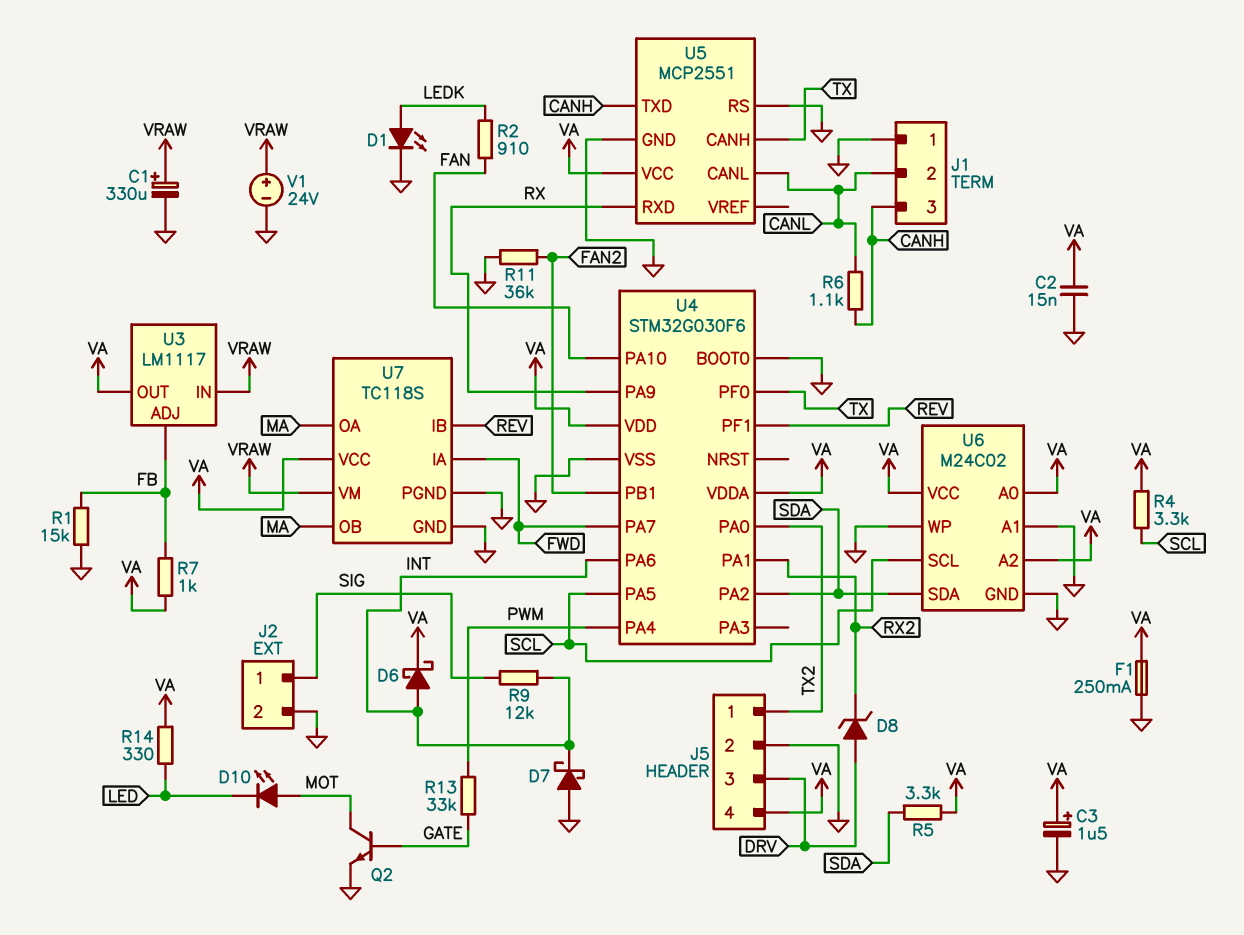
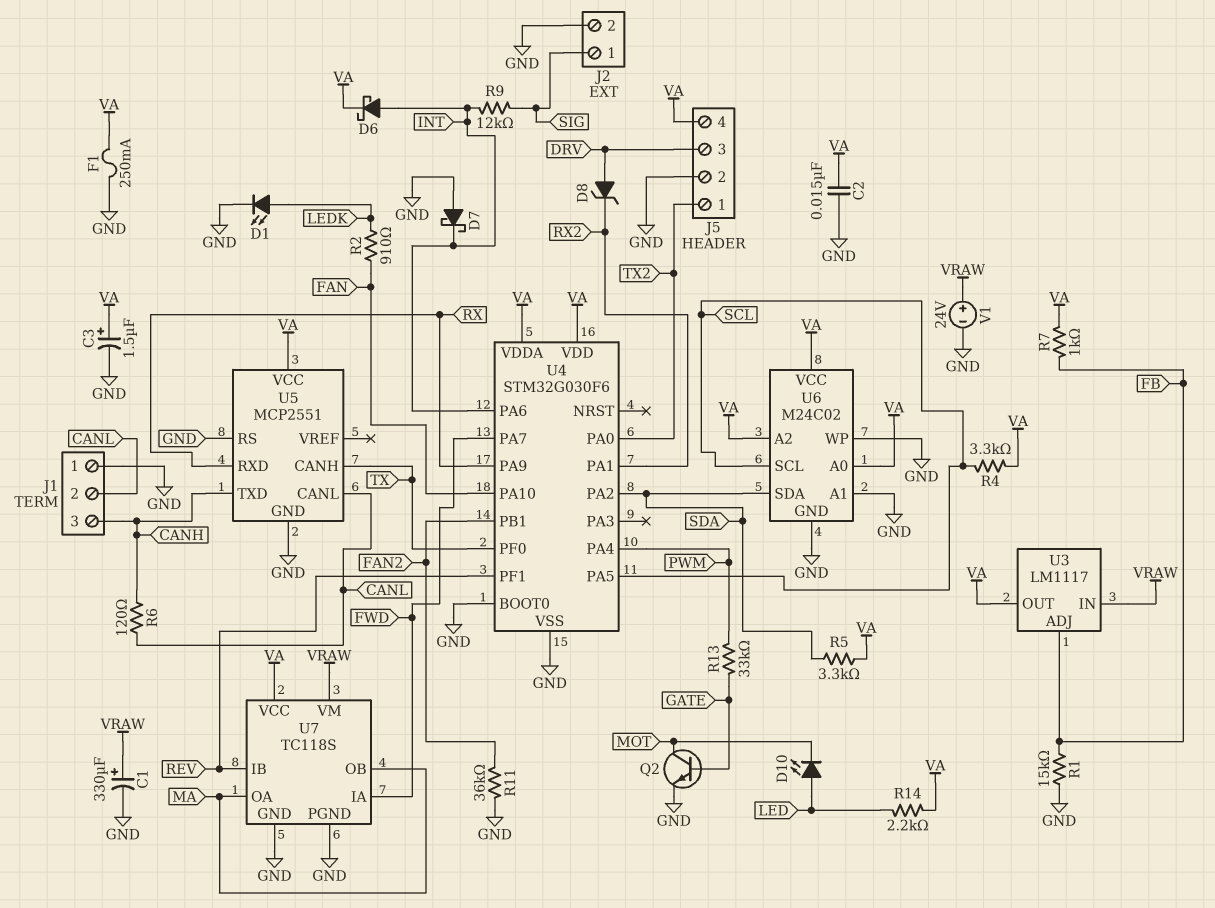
D10: LED (A MOT, K LED) -> LED (A LED, K MOT)
R6: 1.1k (CANH, CANL) -> 120 (CANH, CANL)
R14: 330 (LED, VA) -> 2.2k (LED, VA)

